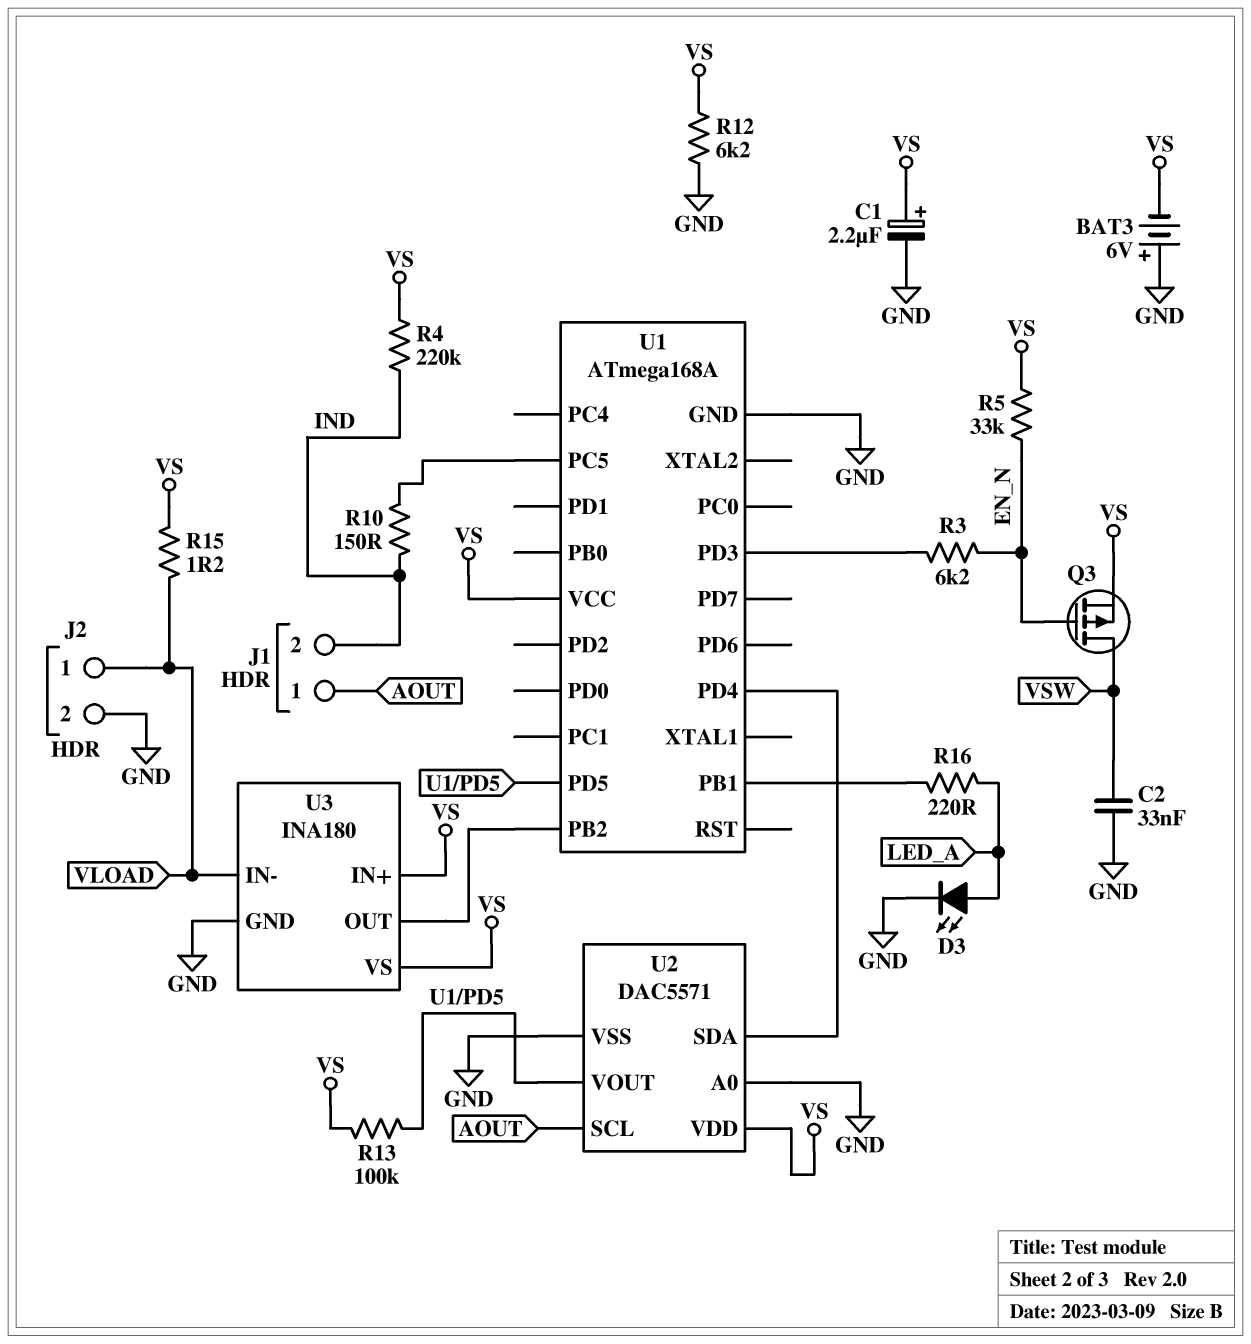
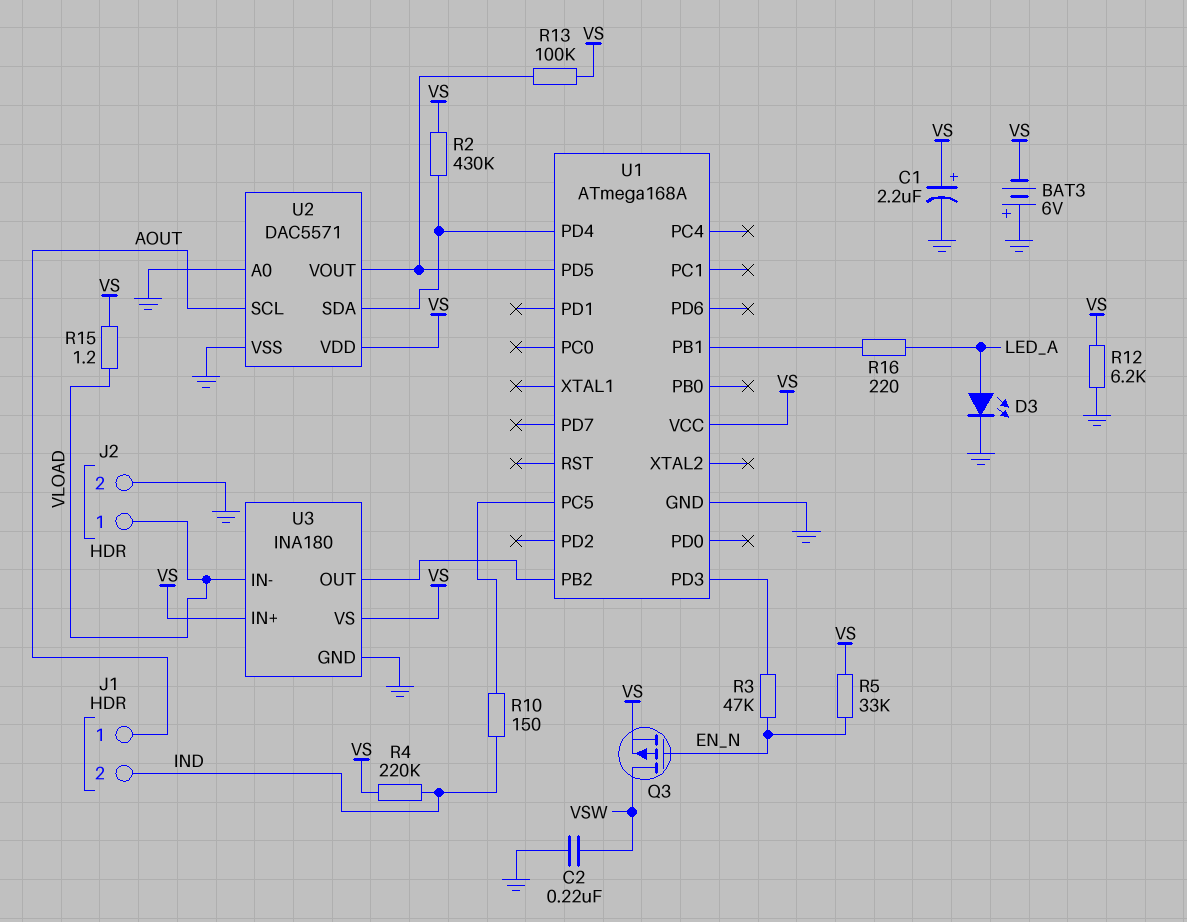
C2: 33nF (GND, VSW) -> 220nF (GND, VSW)
R2: none -> 430k (U1/PD4, VS)
R3: 6.2k (EN_N, U1/PD3) -> 47k (EN_N, U1/PD3)

